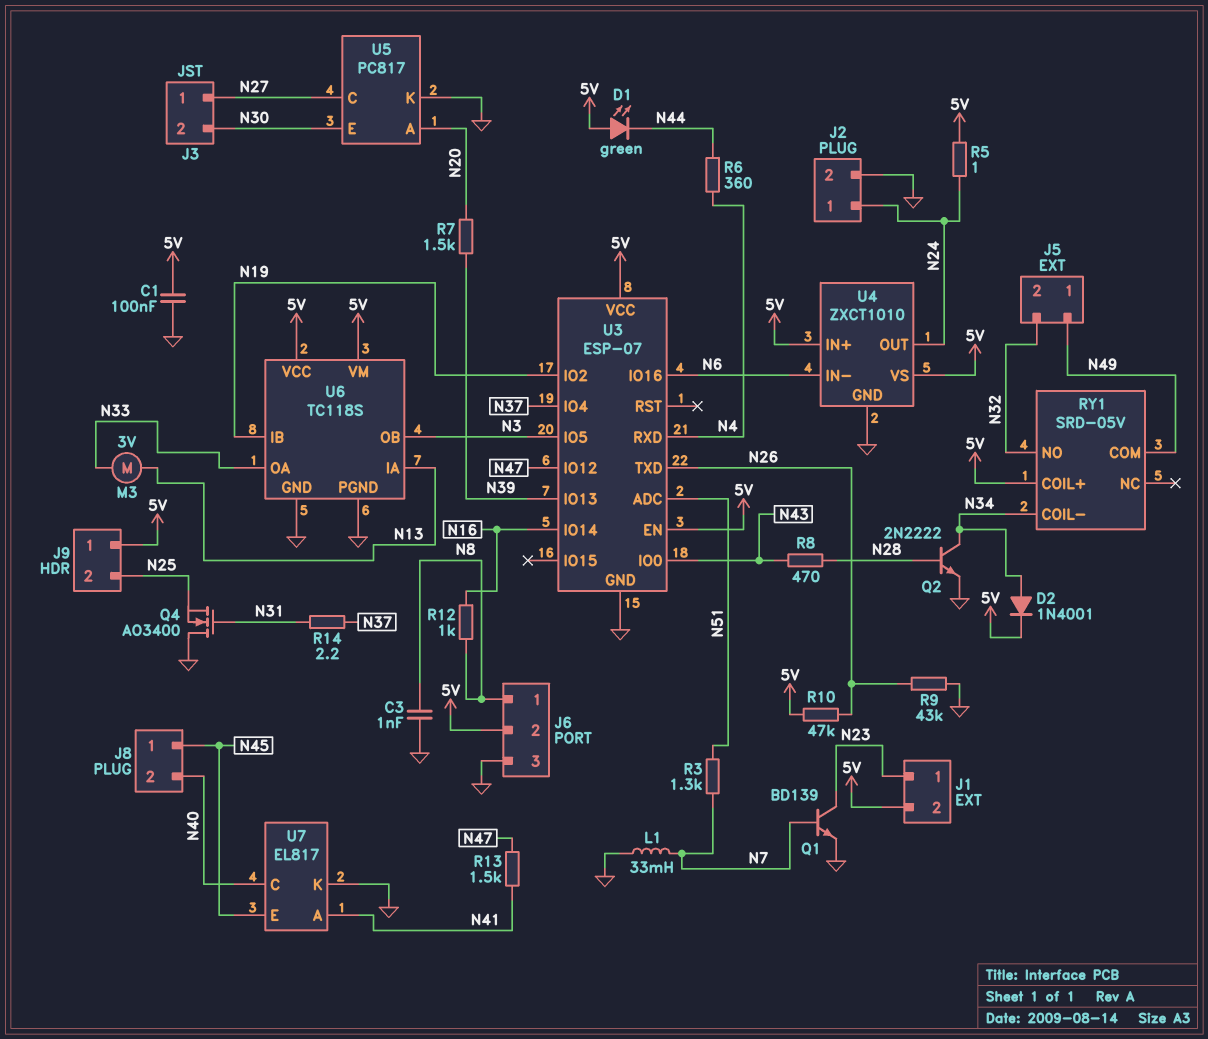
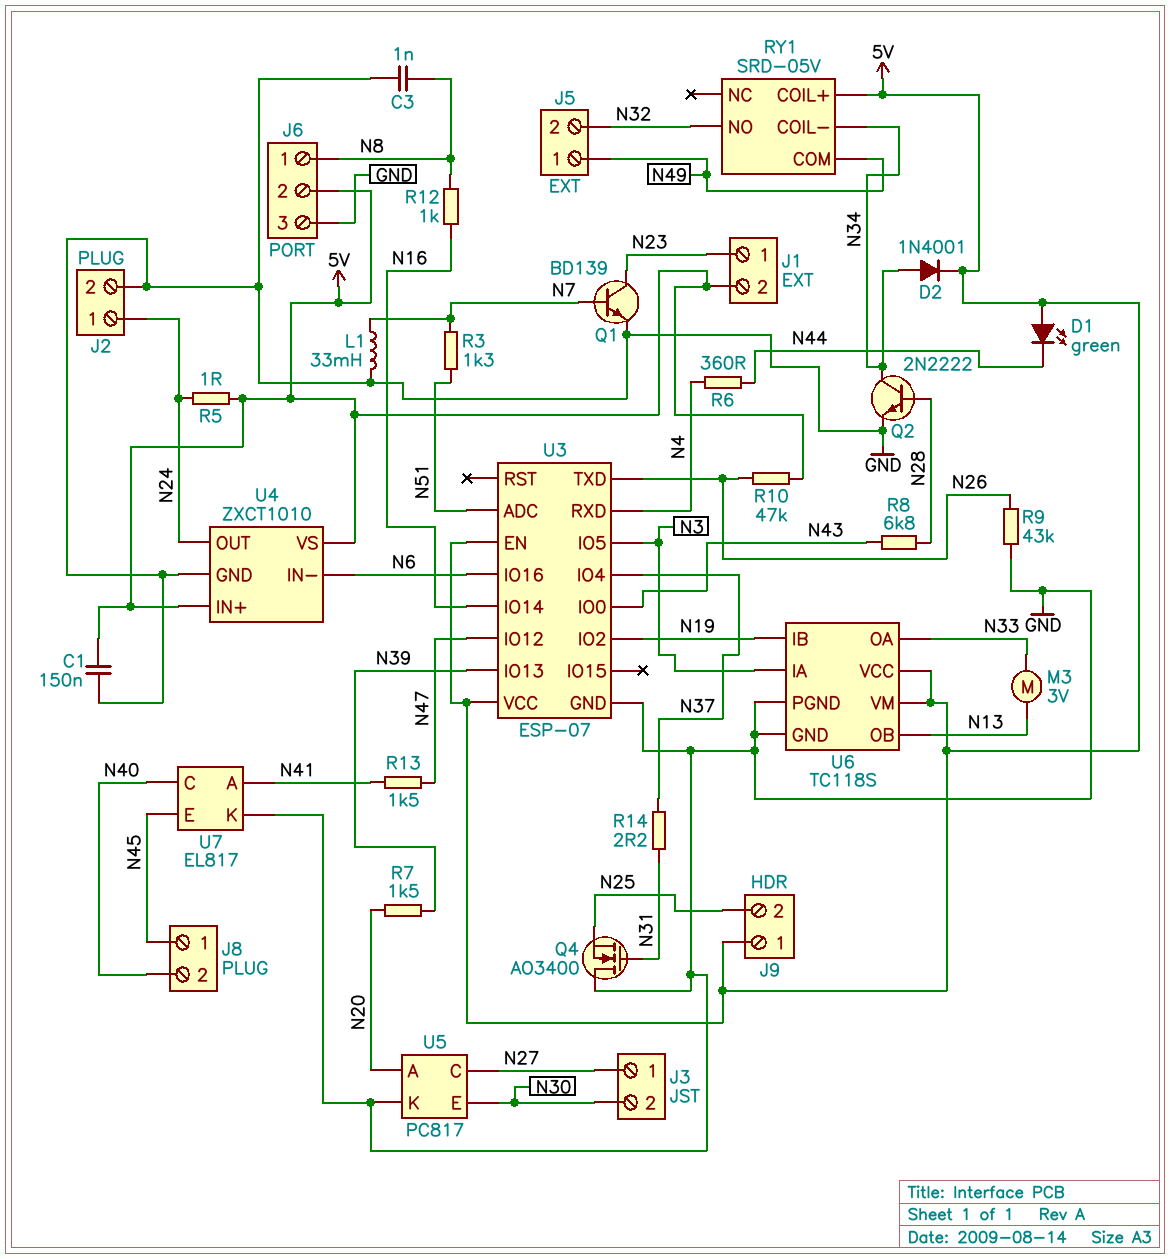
C1: 100nF (5V, GND) -> 150nF (5V, GND)
R8: 470 (N28, N43) -> 6.8k (N28, N43)
U6 pin IA: N13 -> N3
U6 pin OB: N3 -> N13

